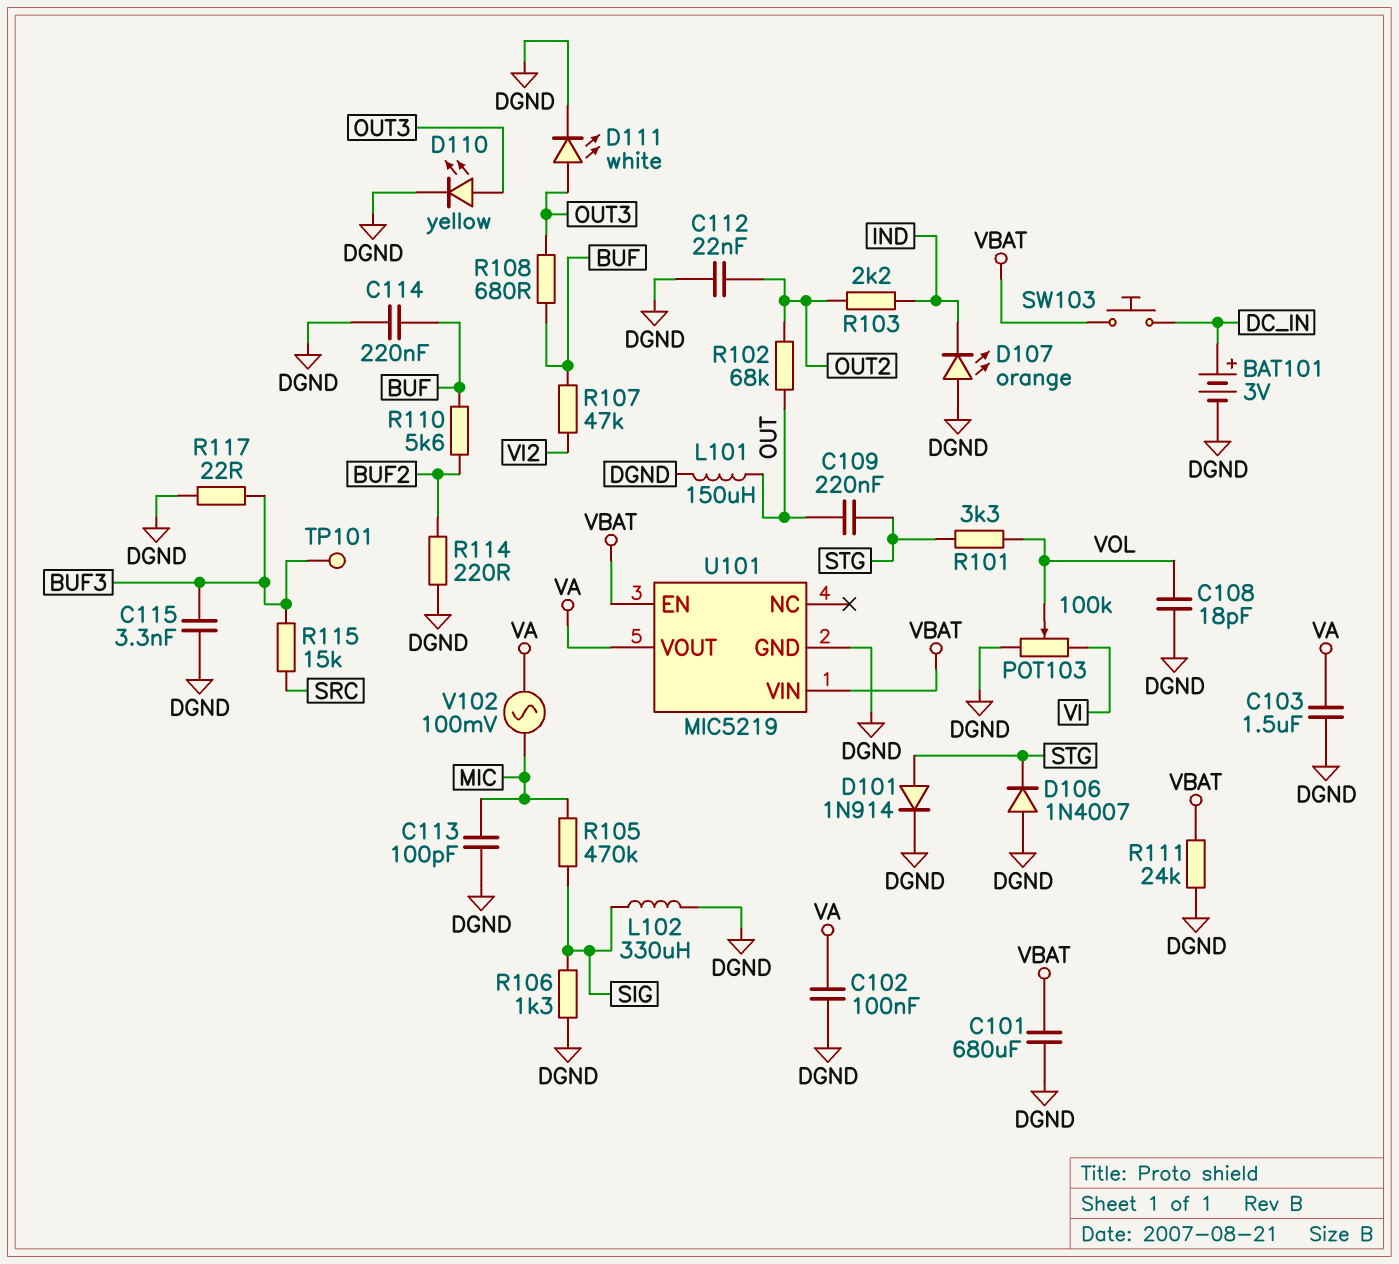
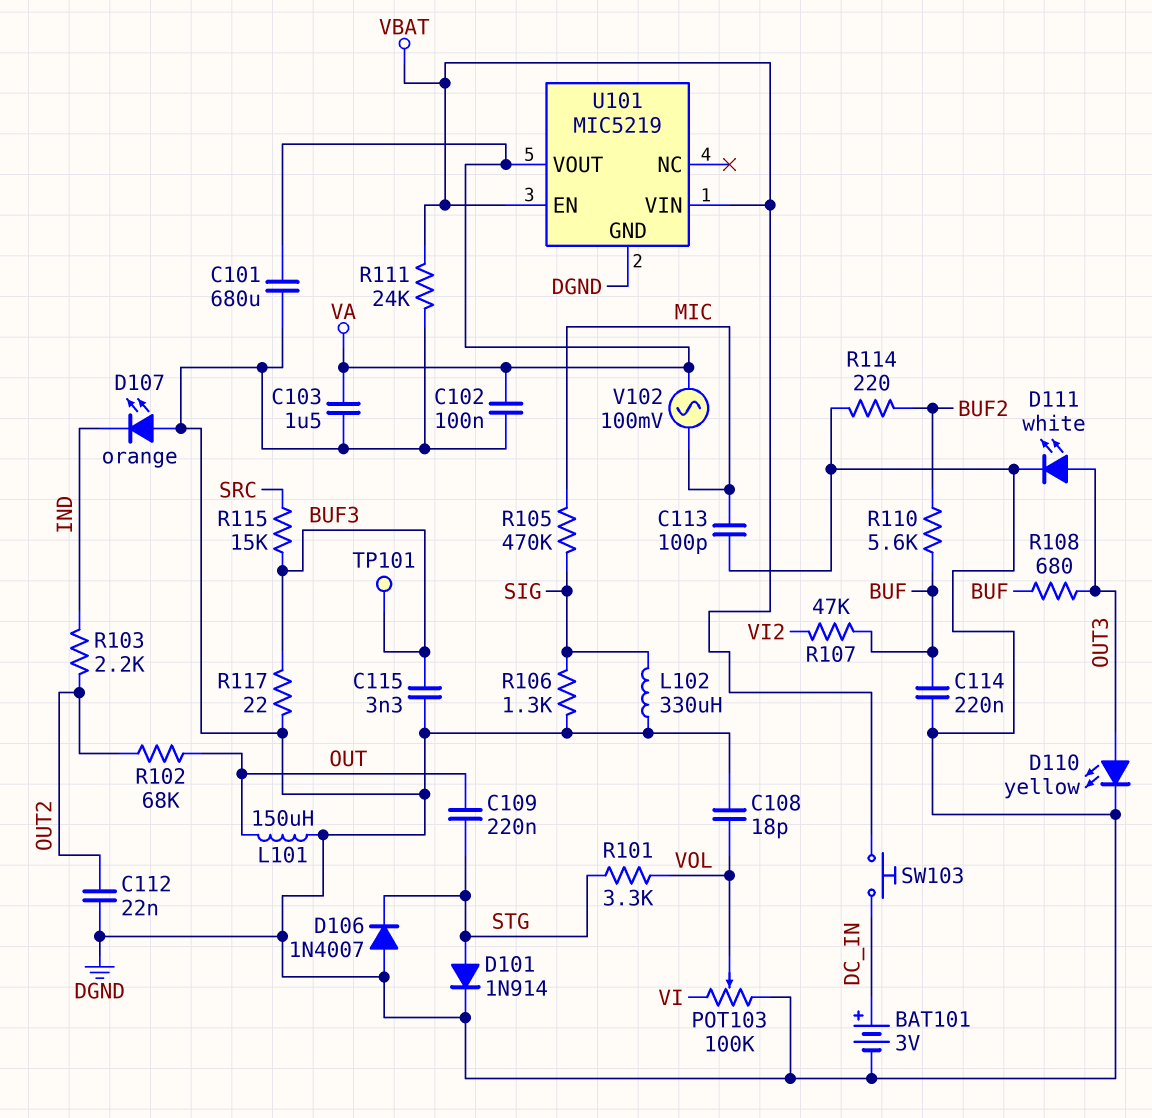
C101: 680uF (DGND, VBAT) -> 680uF (DGND, VA)

